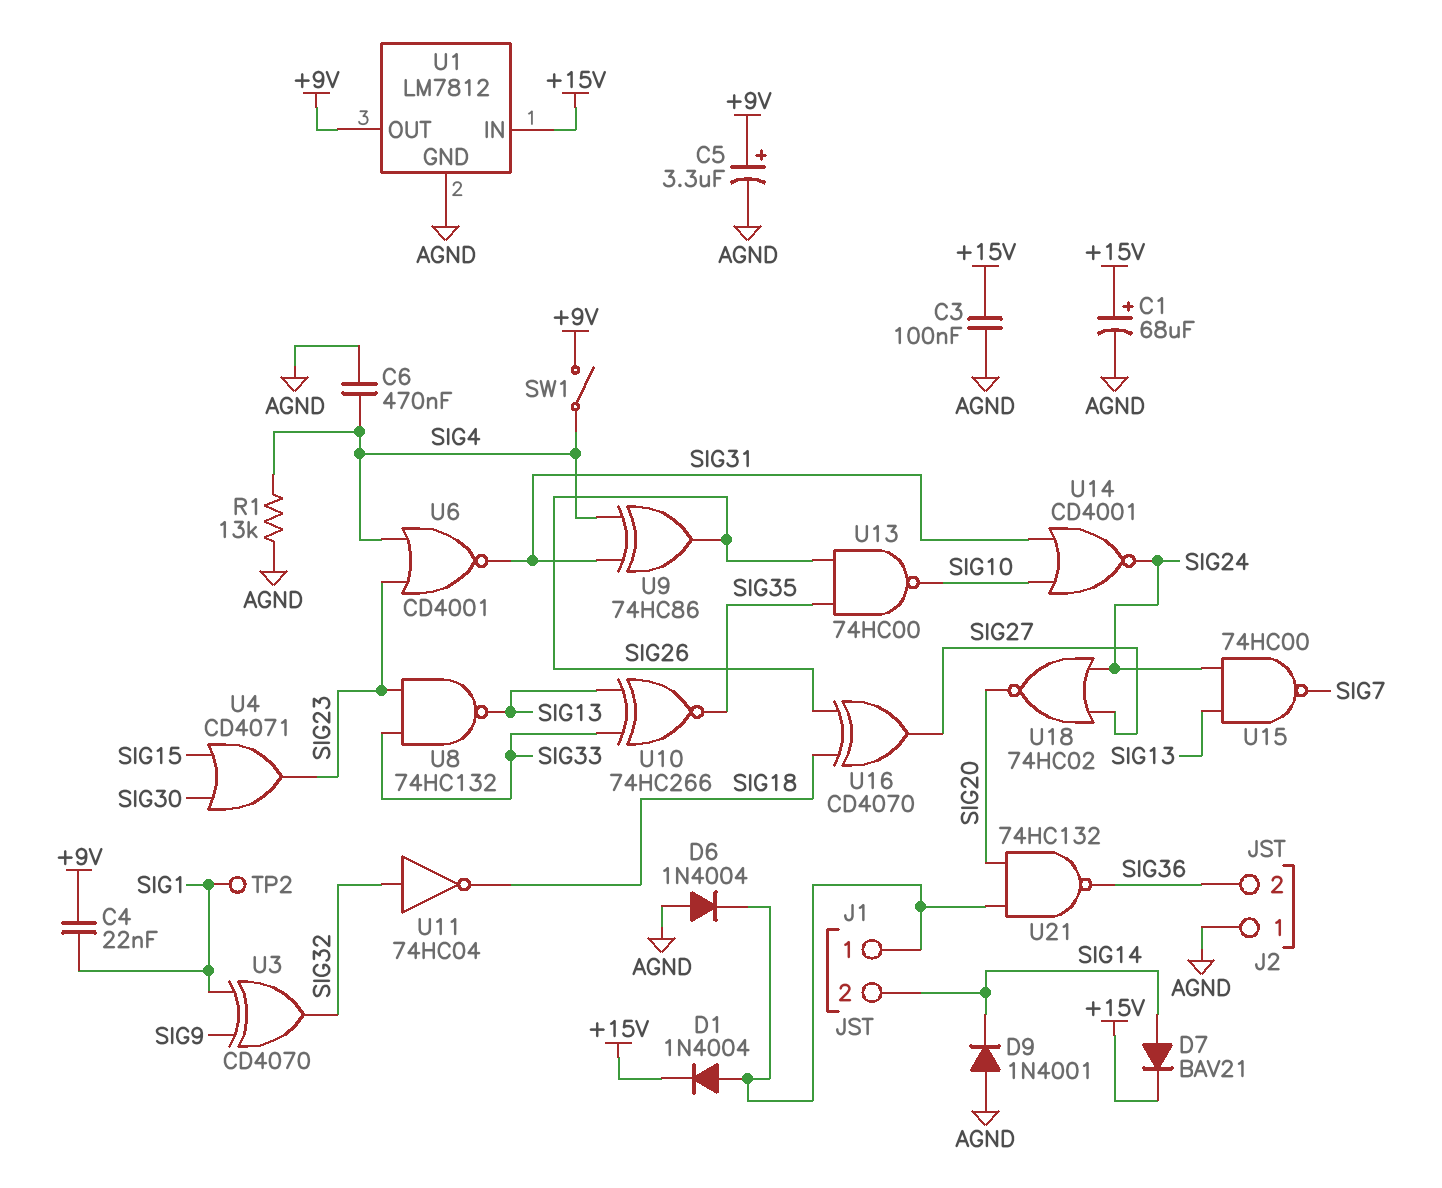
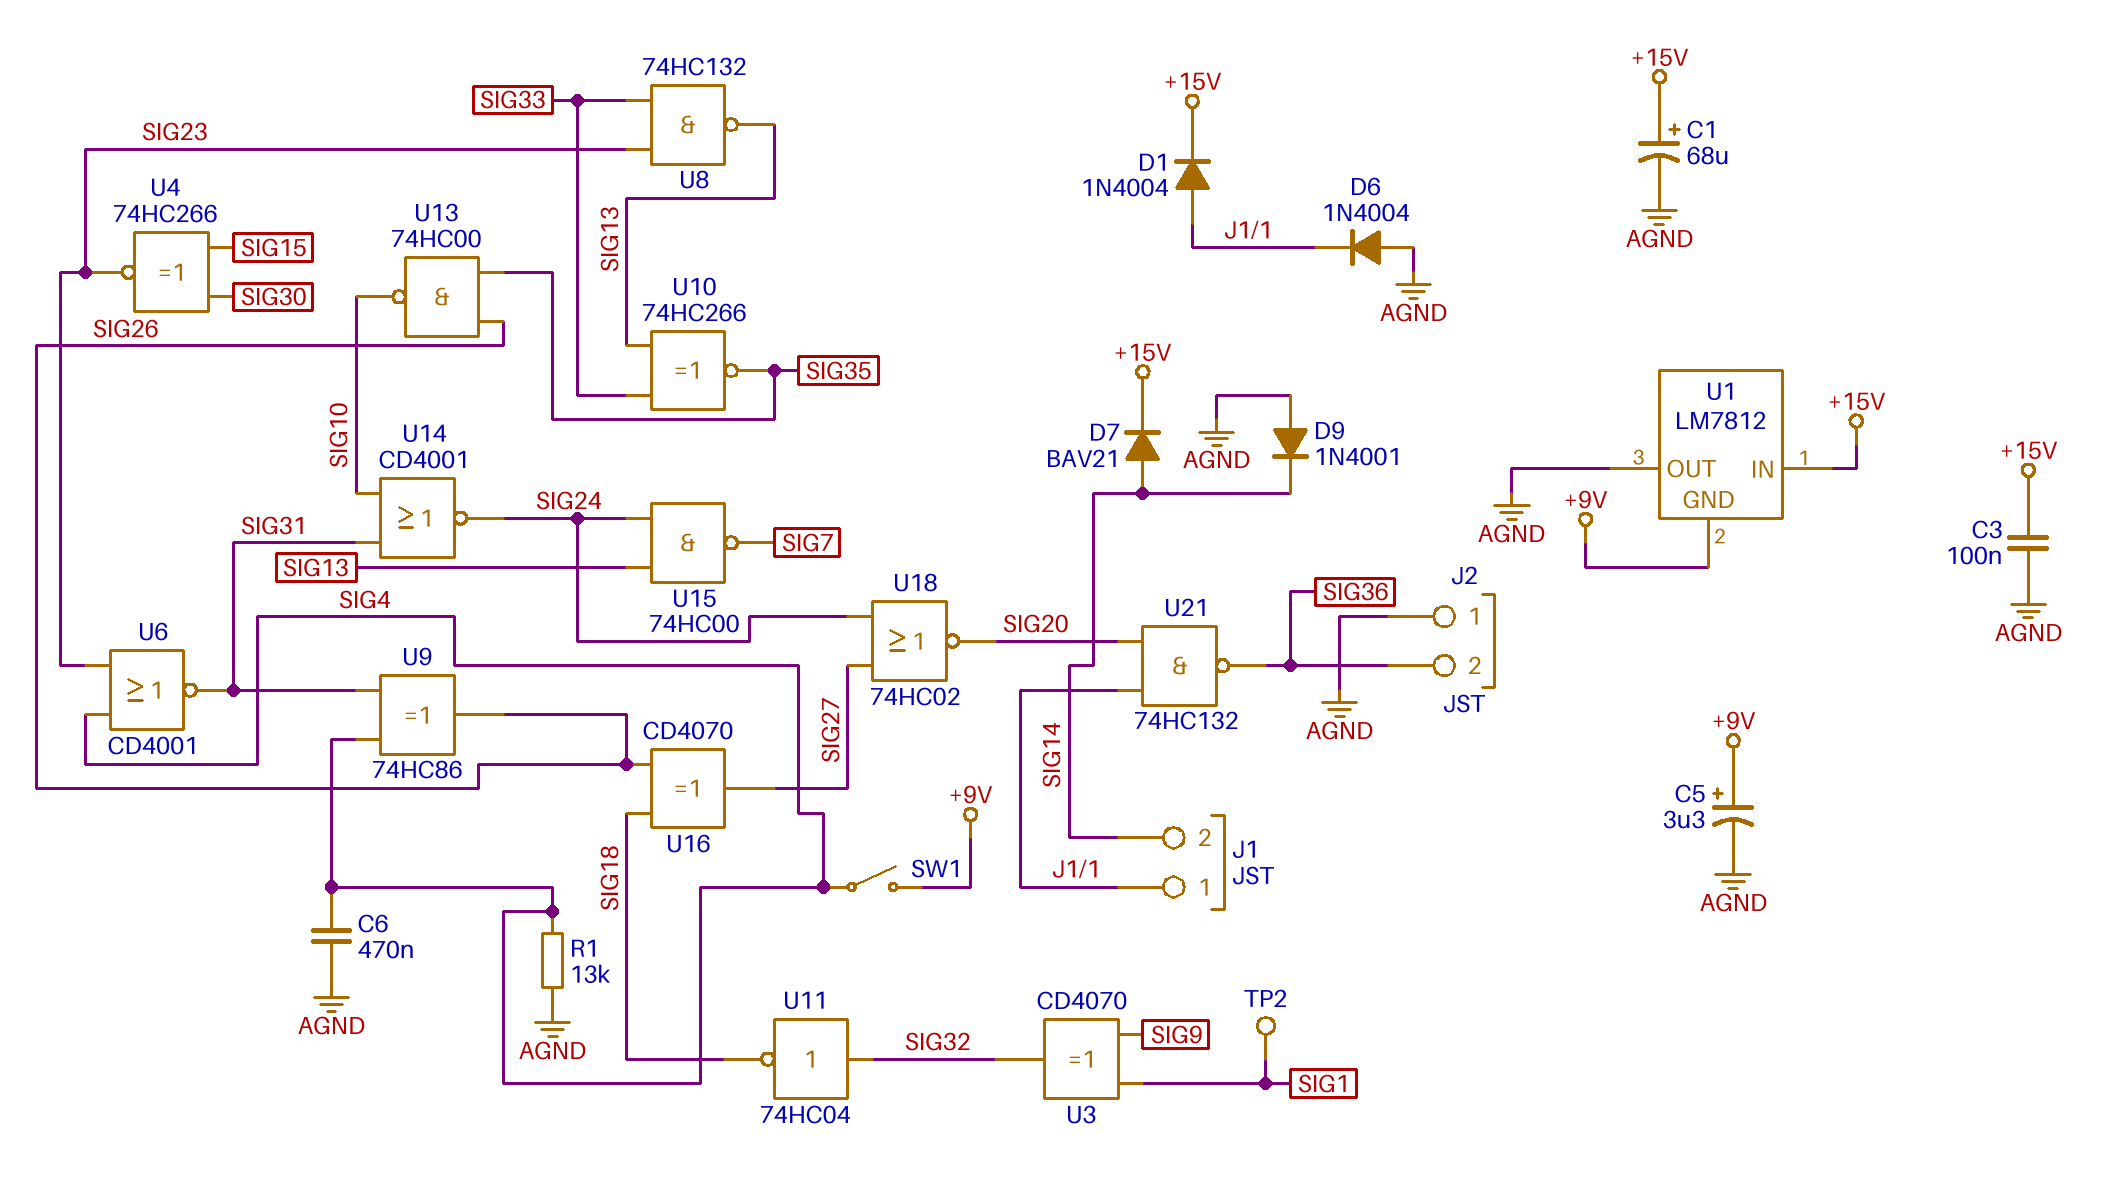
C4: 22nF (+9V, SIG1) -> none
U1 pin GND: AGND -> +9V
U1 pin OUT: +9V -> AGND
U4: OR CD4071 (in SIG15, in SIG30, out SIG23) -> XNOR 74HC266 (in SIG15, in SIG30, out SIG23)

